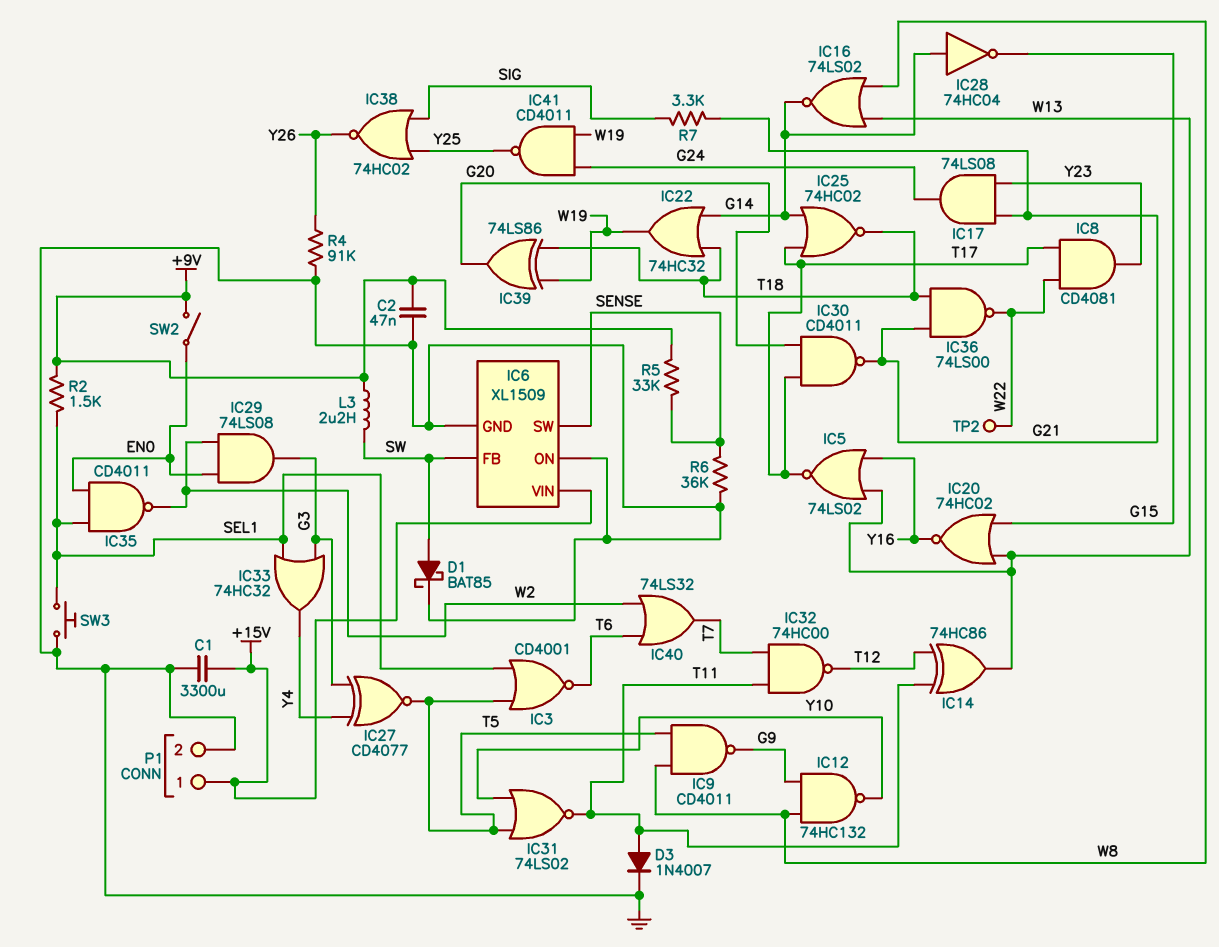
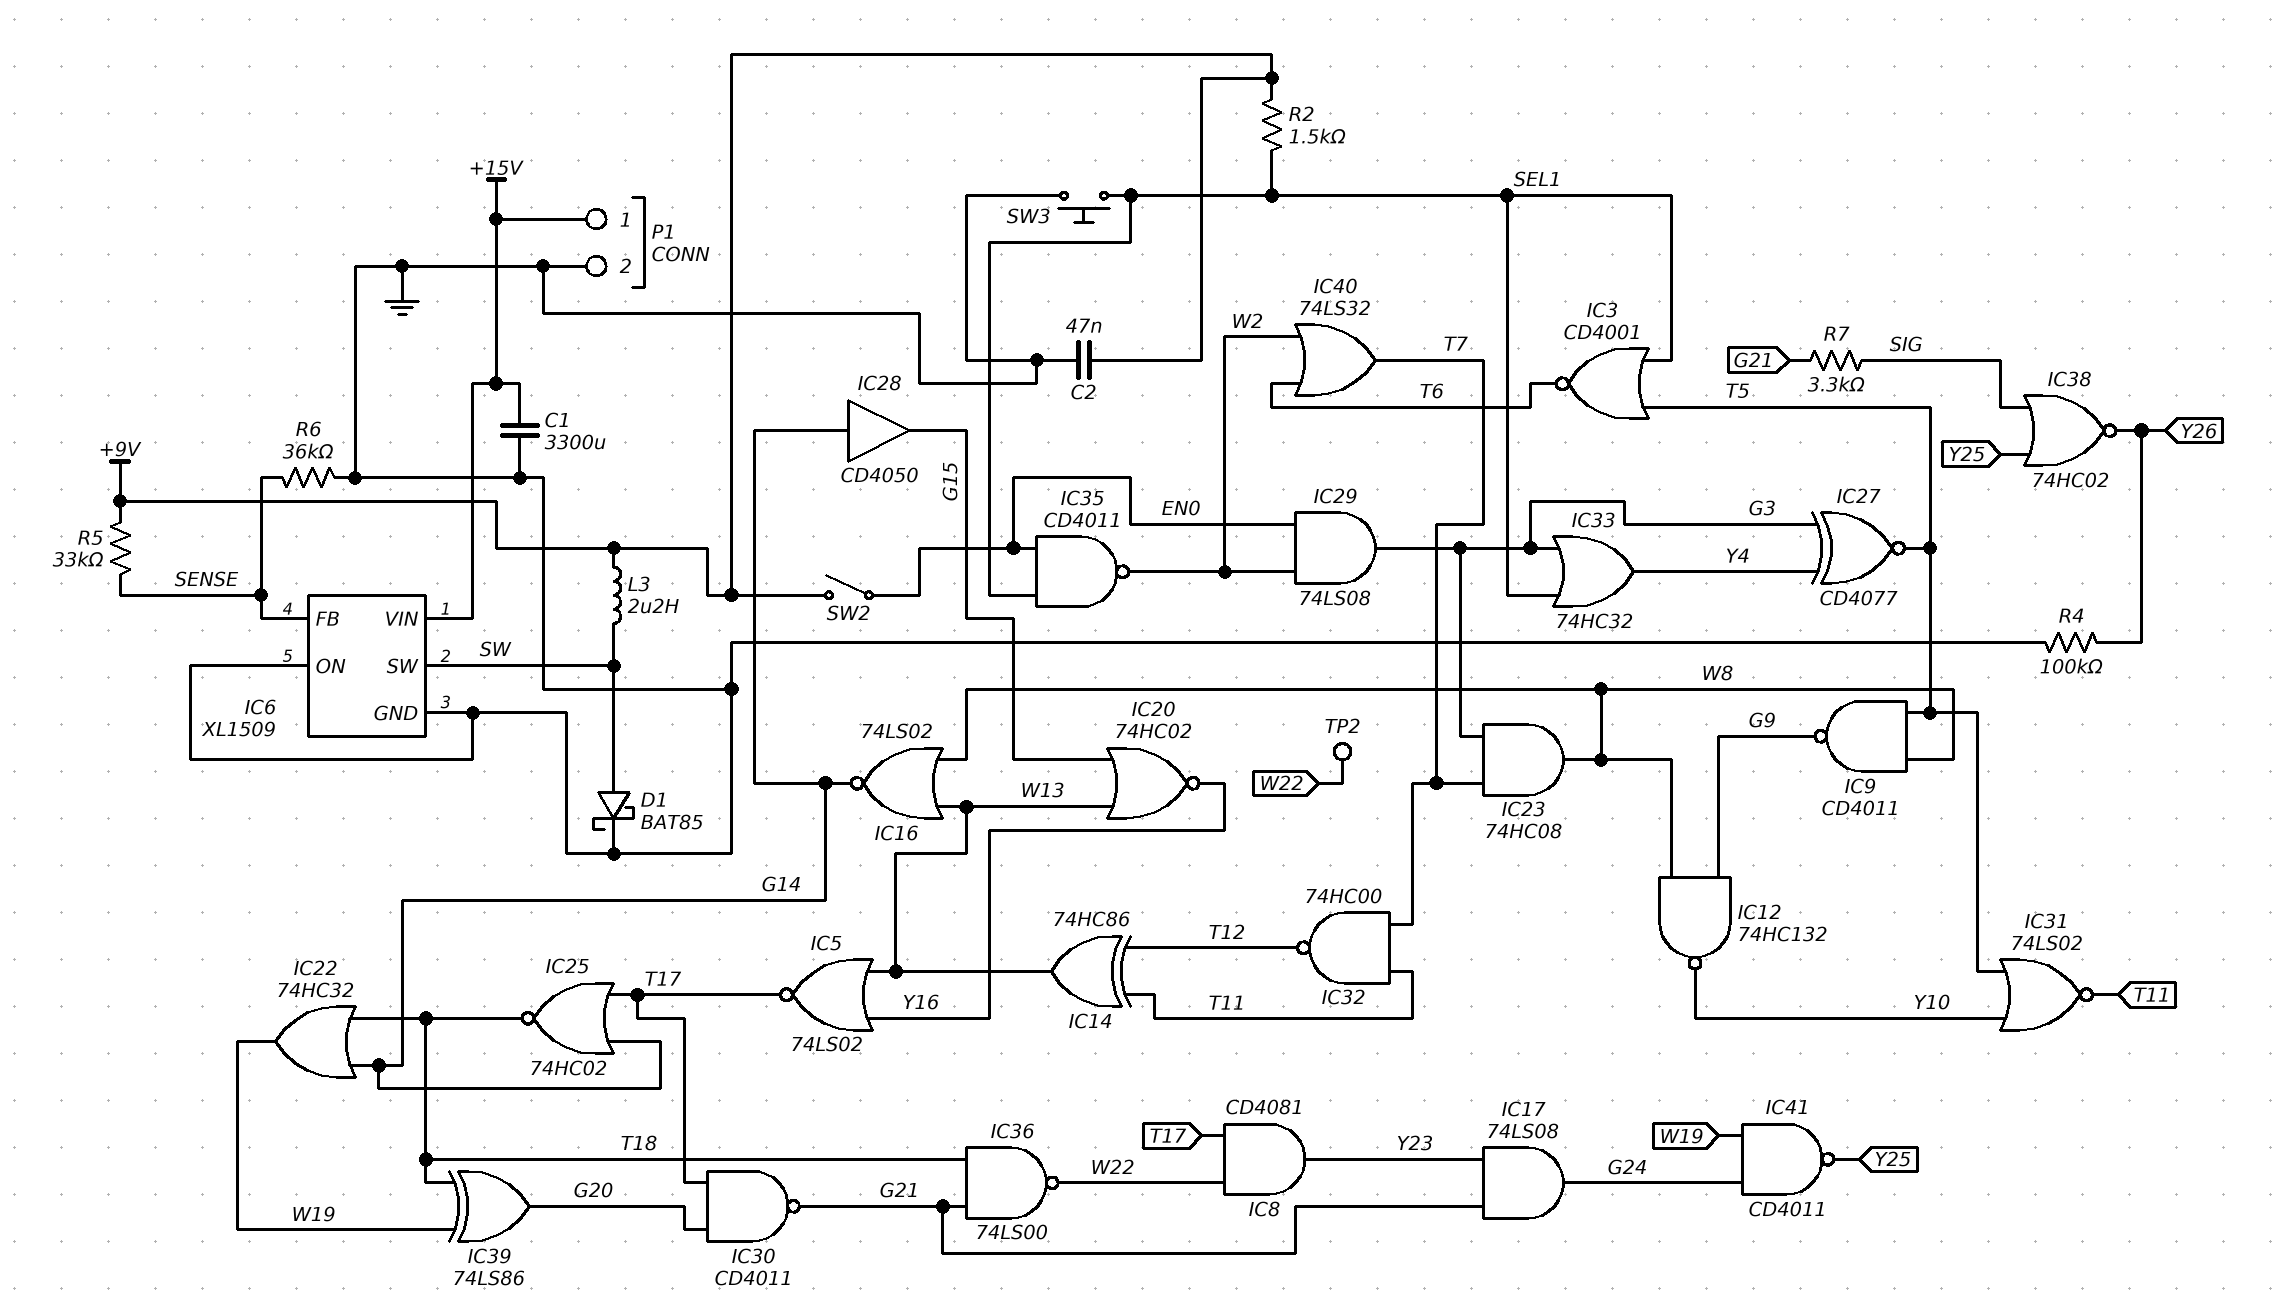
D3: diode 1N4007 (A T11, K GND) -> none
IC6 pin FB: SW -> SENSE
IC6 pin SW: SENSE -> SW
IC23: none -> AND 74HC08 (in G3, in T7, out W8)
IC28: NOT 74HC04 (in G14, out G15) -> buffer CD4050 (in G14, out G15)
R4: 91k (GND, Y26) -> 100k (GND, Y26)

